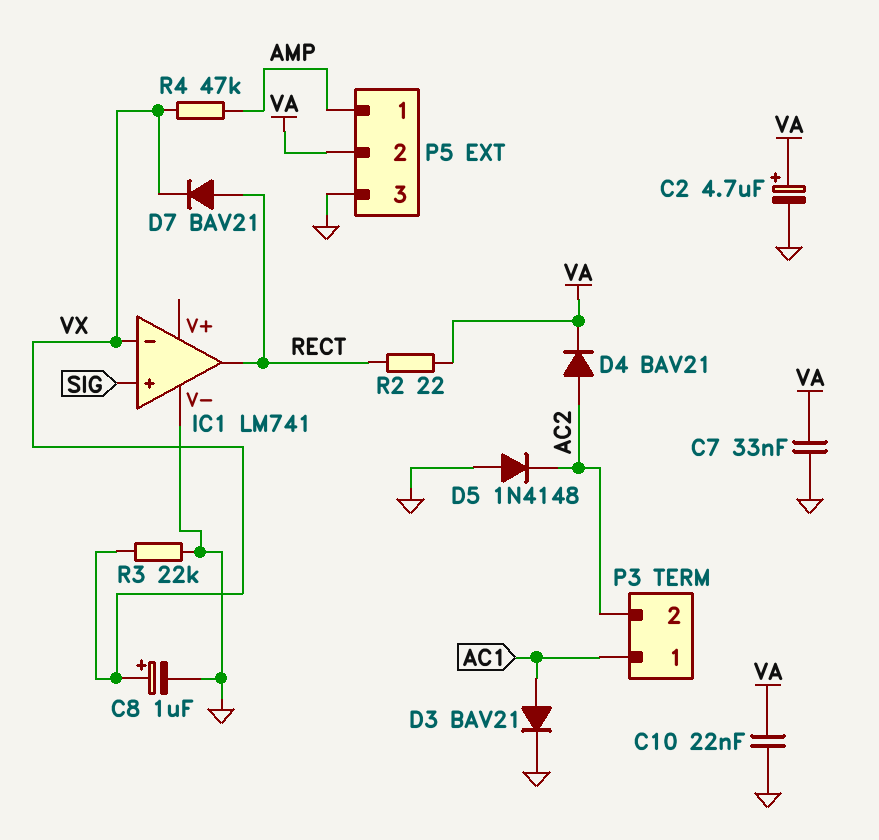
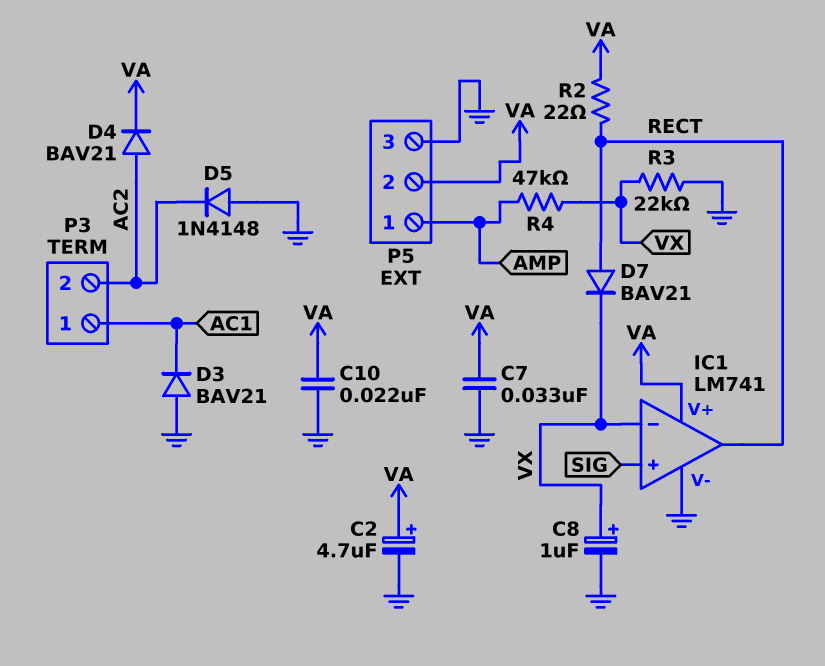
D3: diode BAV21 (A AC1, K GND) -> diode BAV21 (A GND, K AC1)
IC1 pin V+: none -> VA

